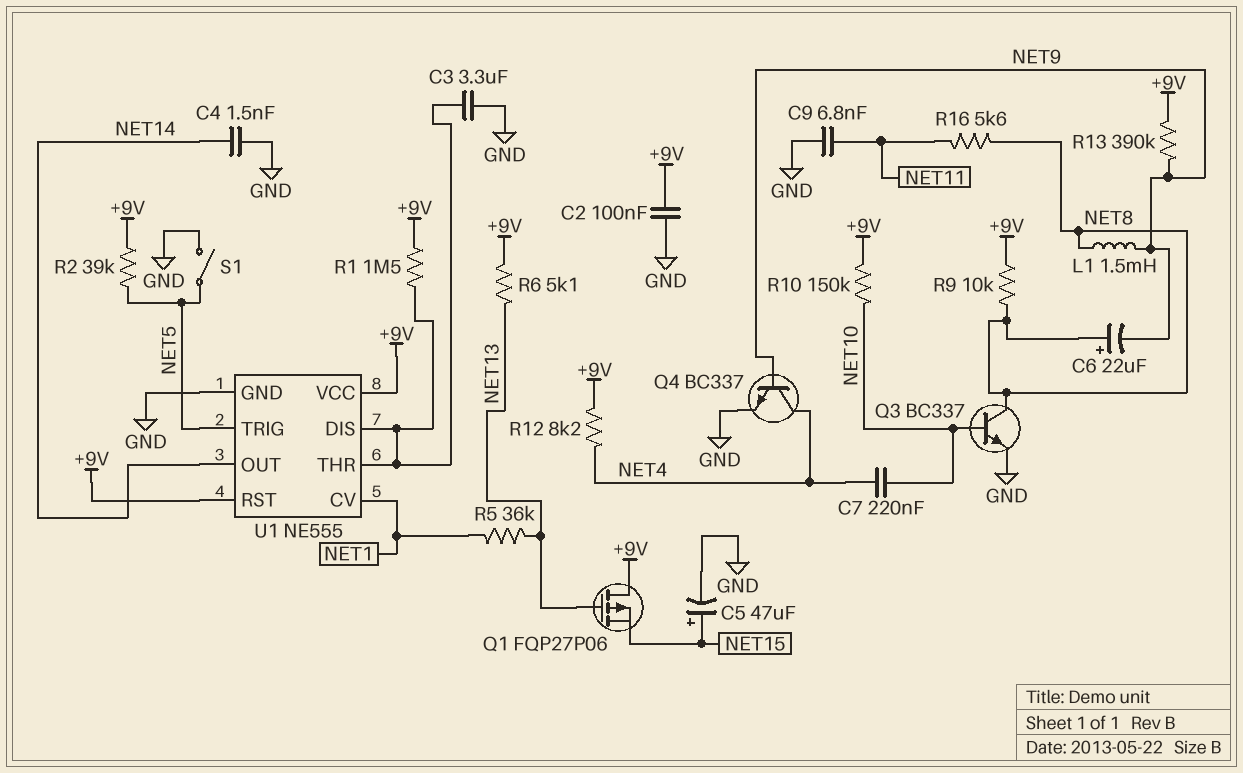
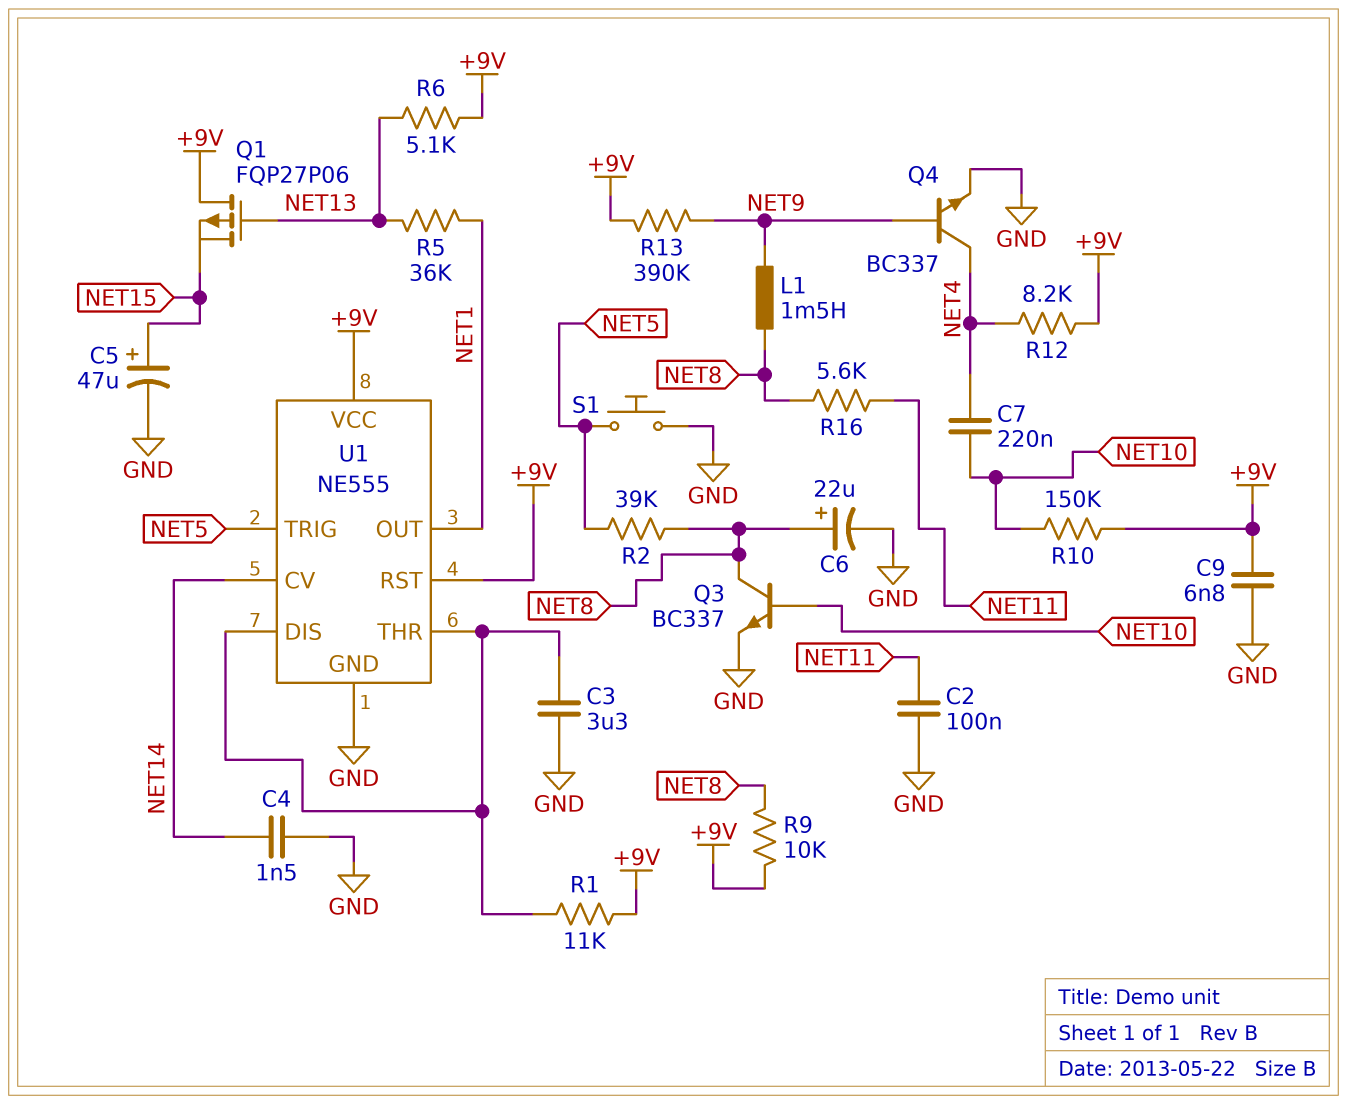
C2: 100nF (+9V, GND) -> 100nF (GND, NET11)
C6: 22uF (plus NET8, minus NET9) -> 22uF (plus NET8, minus GND)
C9: 6.8nF (GND, NET11) -> 6.8nF (+9V, GND)
R1: 1.5M (+9V, U1/DIS) -> 11k (+9V, U1/DIS)
R2: 39k (+9V, NET5) -> 39k (NET5, NET8)
S1: switch (GND, NET5) -> button (GND, NET5)
U1 pin CV: NET1 -> NET14
U1 pin OUT: NET14 -> NET1

